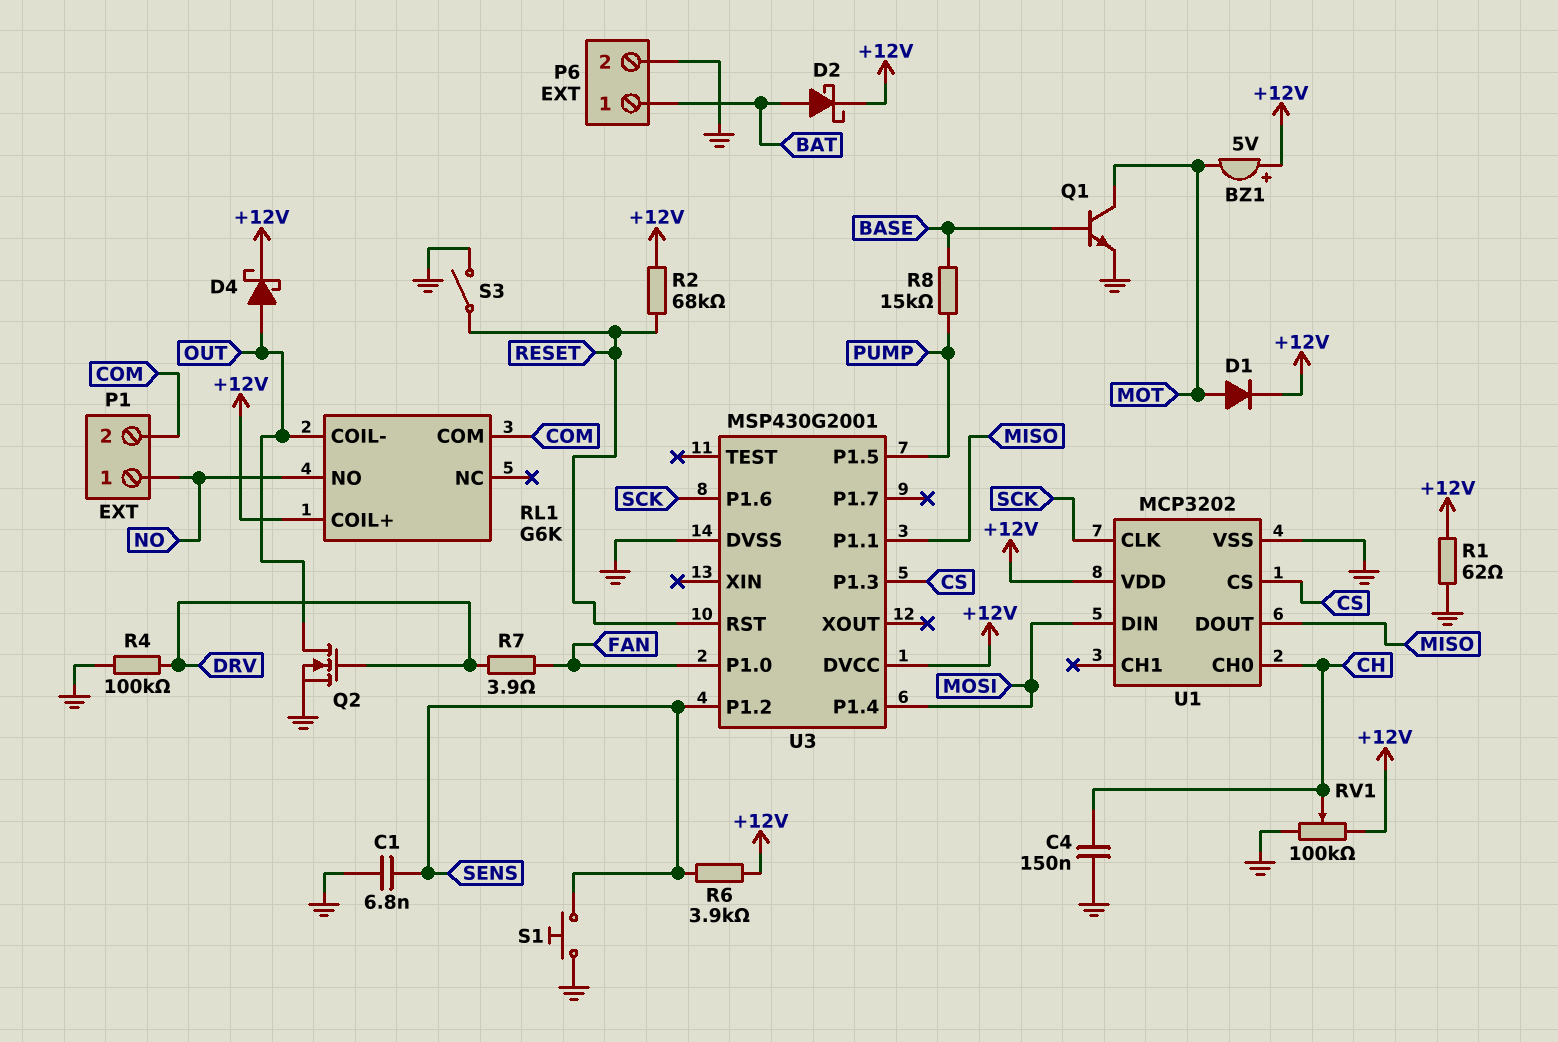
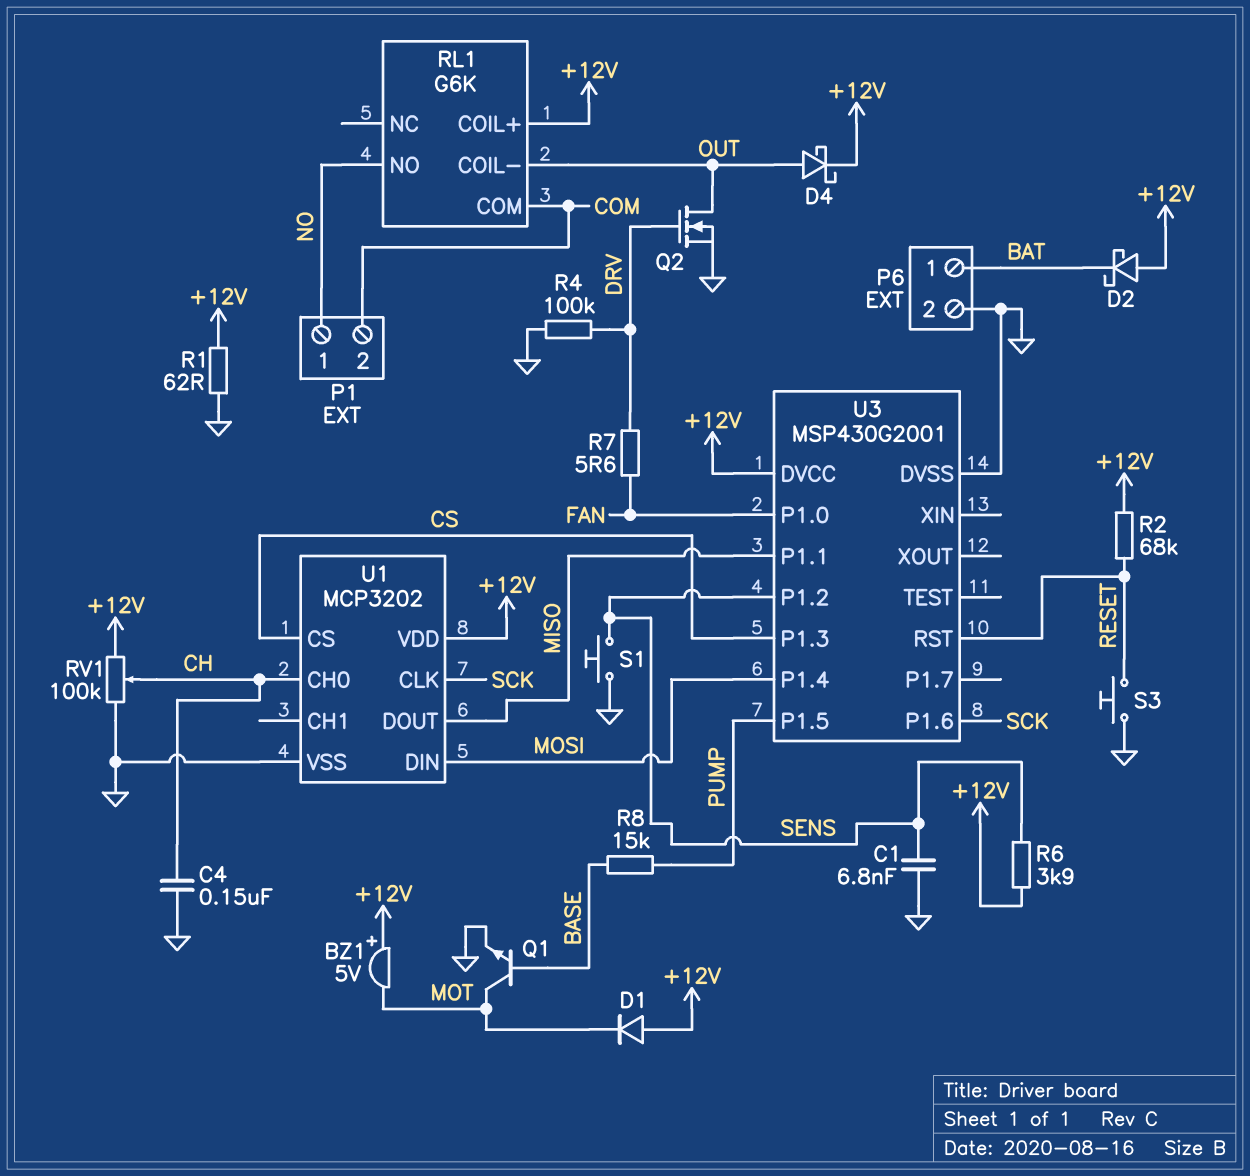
D1: diode (A MOT, K +12V) -> diode (A +12V, K MOT)
D2: schottky (A BAT, K +12V) -> schottky (A +12V, K BAT)
R7: 3.9 (DRV, FAN) -> 5.6 (DRV, FAN)
S3: switch (GND, RESET) -> button (GND, RESET)

